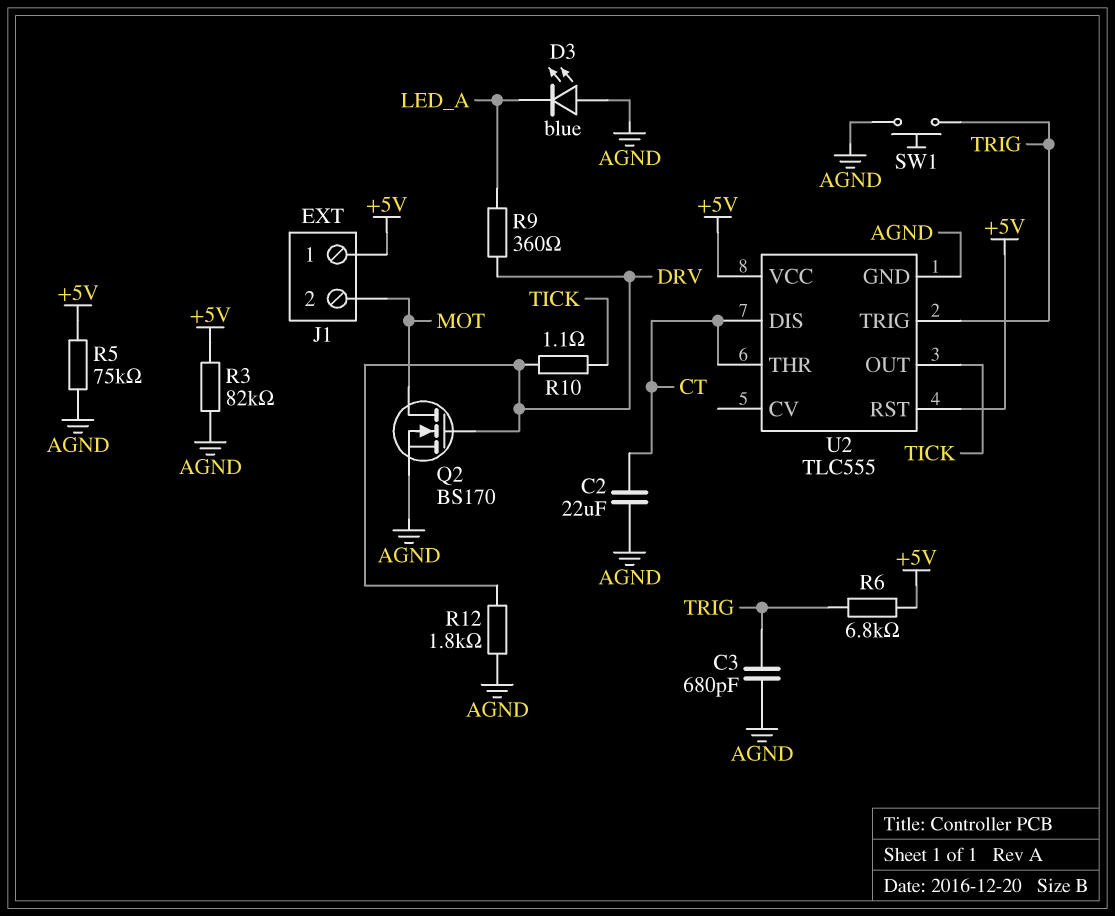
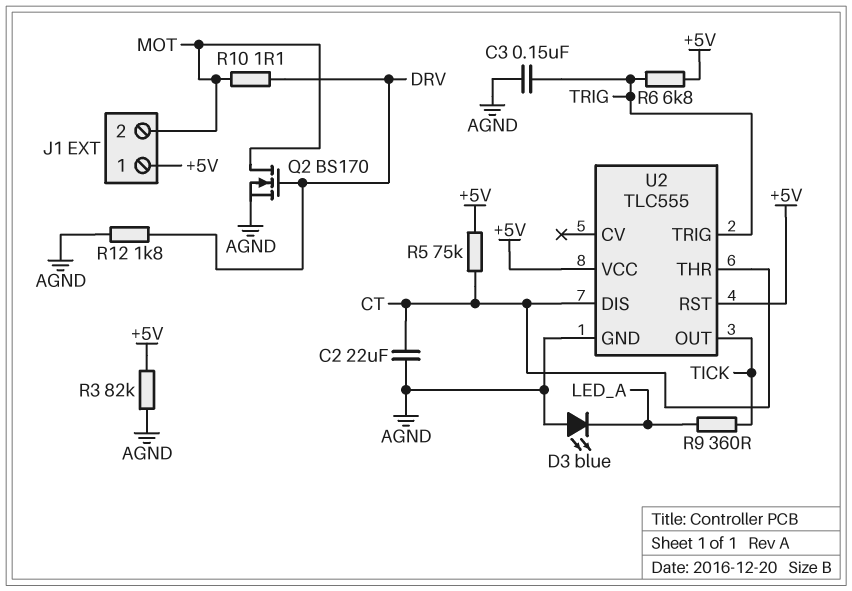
C3: 680pF (AGND, TRIG) -> 150nF (AGND, TRIG)
R5: 75k (+5V, AGND) -> 75k (+5V, CT)
R9: 360 (DRV, LED_A) -> 360 (LED_A, TICK)
R10: 1.1 (DRV, TICK) -> 1.1 (DRV, MOT)
SW1: button (AGND, TRIG) -> none

